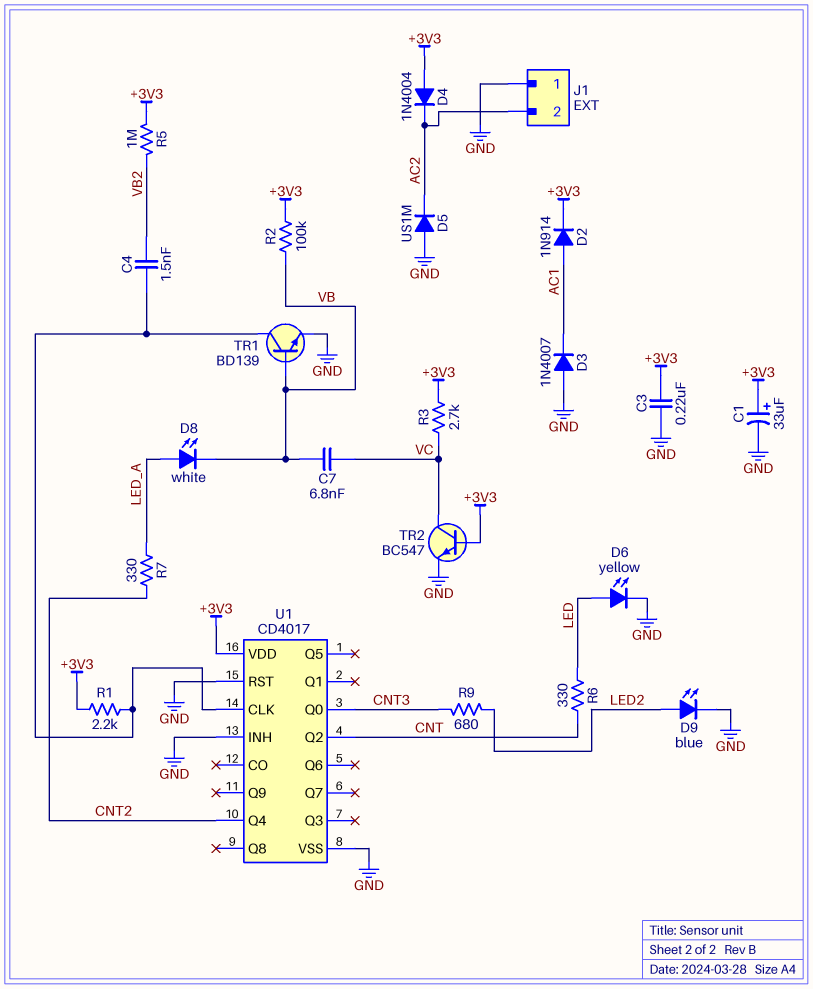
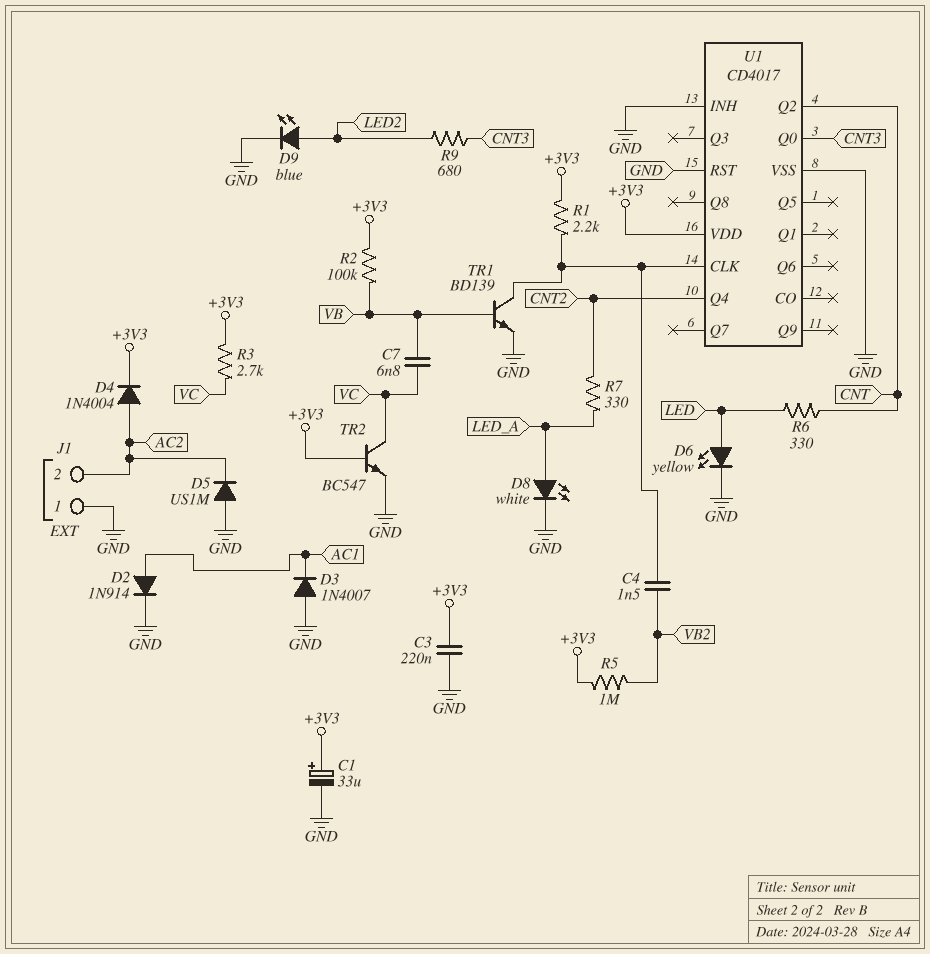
D2: diode 1N914 (A AC1, K +3V3) -> diode 1N914 (A AC1, K GND)
D4: diode 1N4004 (A +3V3, K AC2) -> diode 1N4004 (A AC2, K +3V3)
D8: LED white (A LED_A, K VB) -> LED white (A LED_A, K GND)

